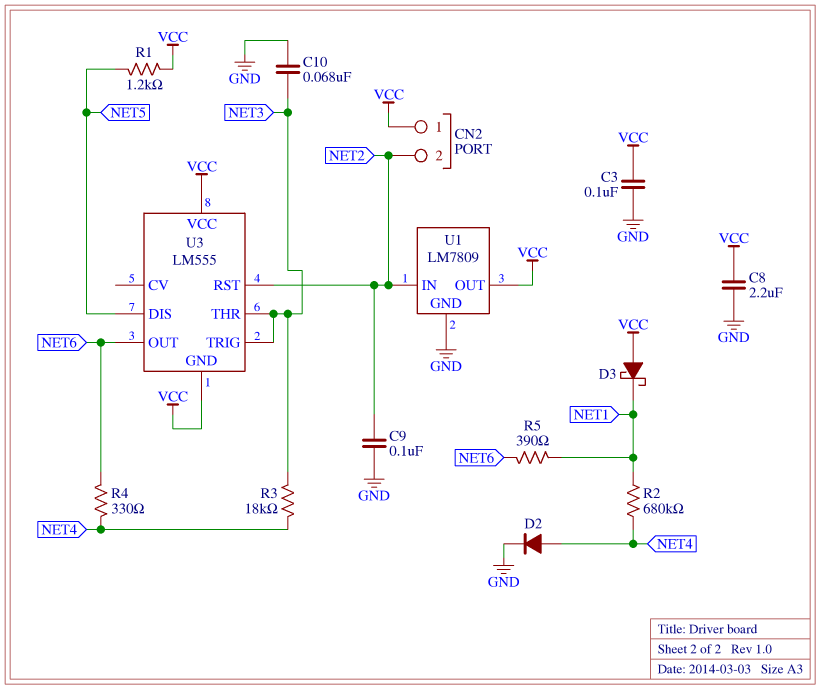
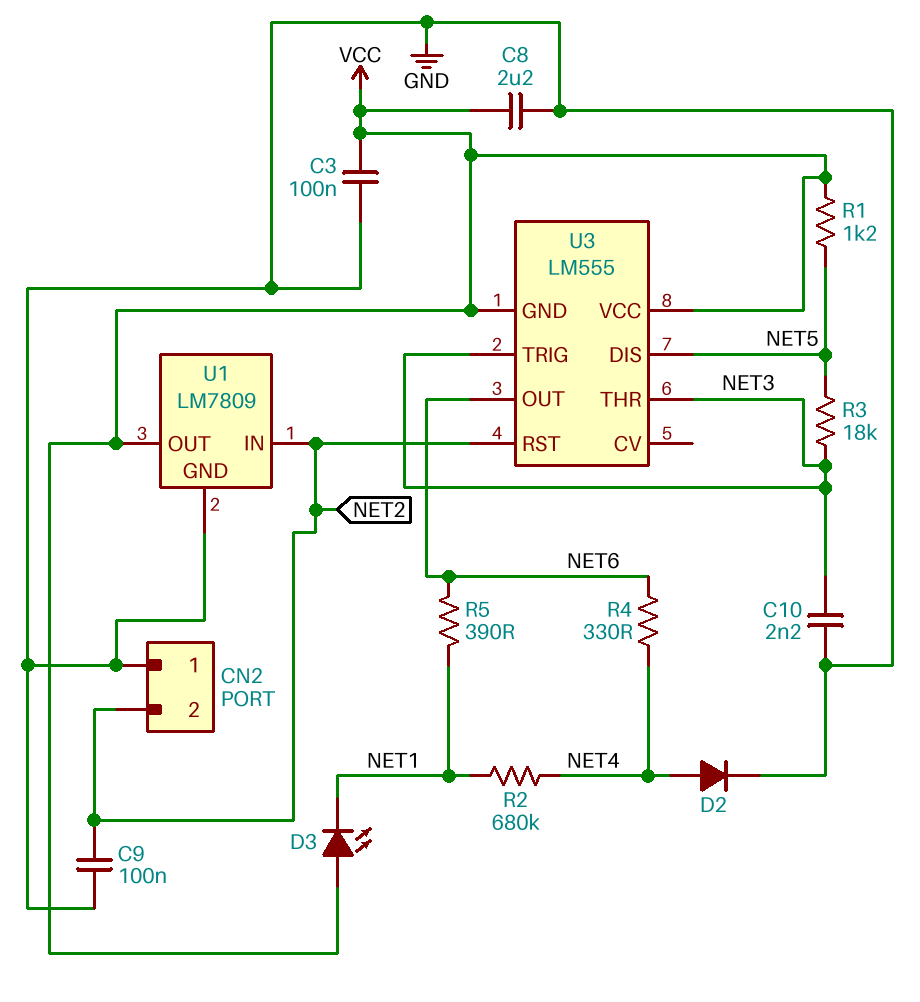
C10: 68nF (GND, NET3) -> 2.2nF (GND, NET3)
CN2 pin 1: VCC -> GND
D3: schottky (A VCC, K NET1) -> LED (A VCC, K NET1)
R3: 18k (NET3, NET4) -> 18k (NET3, NET5)

